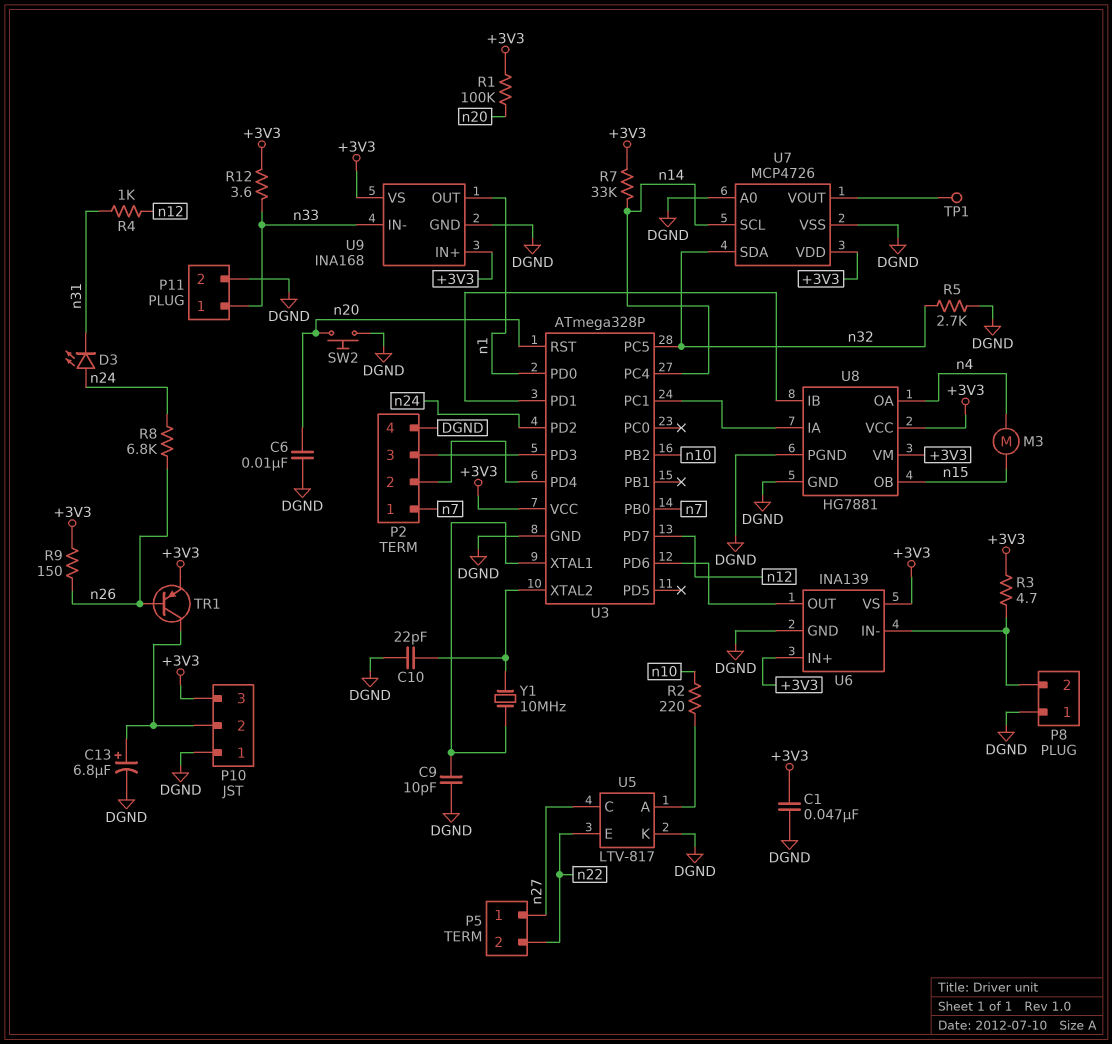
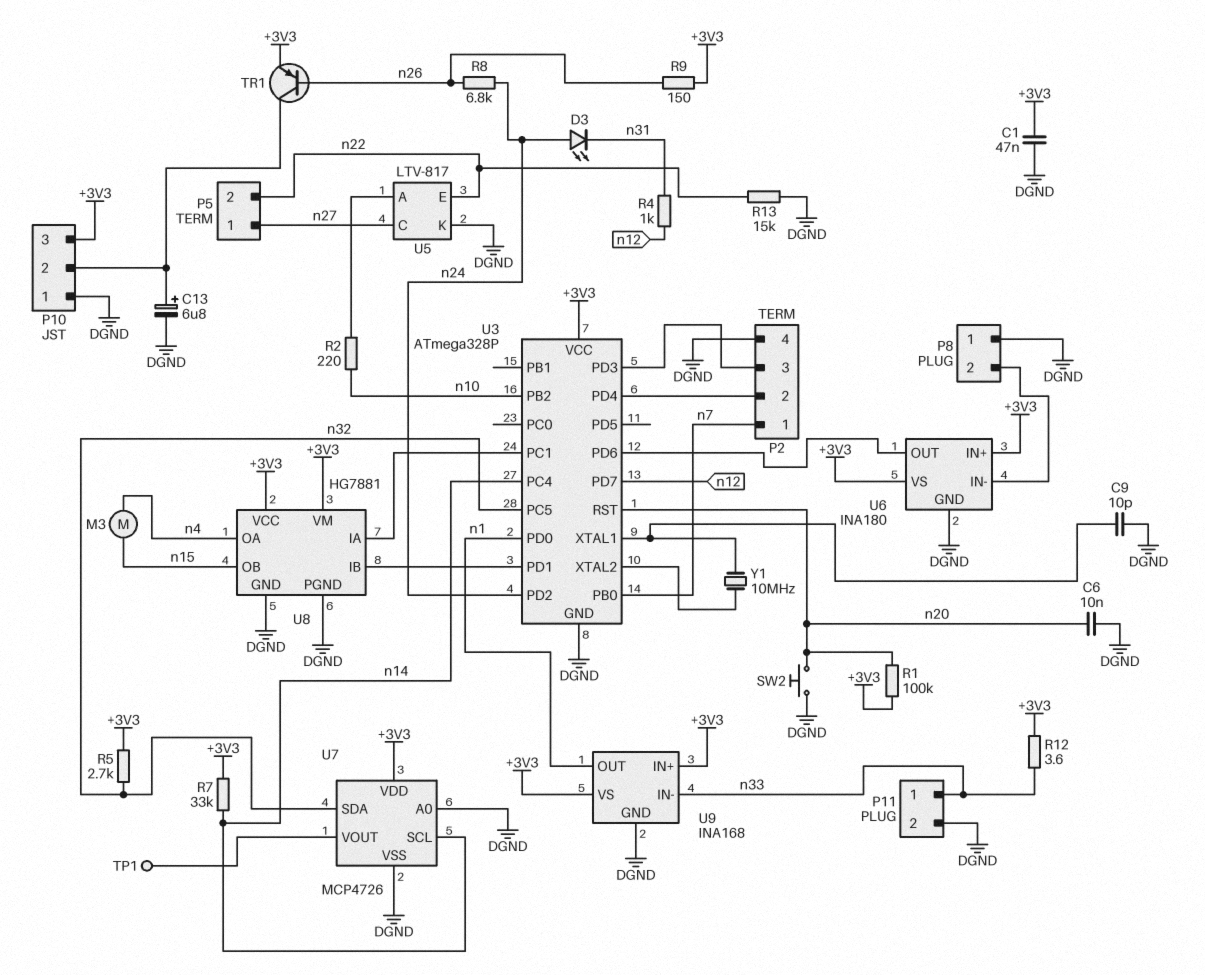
C10: 22pF (DGND, U3/XTAL2) -> none
R3: 4.7 (+3V3, P8/2) -> none
R5: 2.7k (DGND, n32) -> 2.7k (+3V3, n32)
R13: none -> 15k (DGND, n22)
U6: INA139 -> INA180

